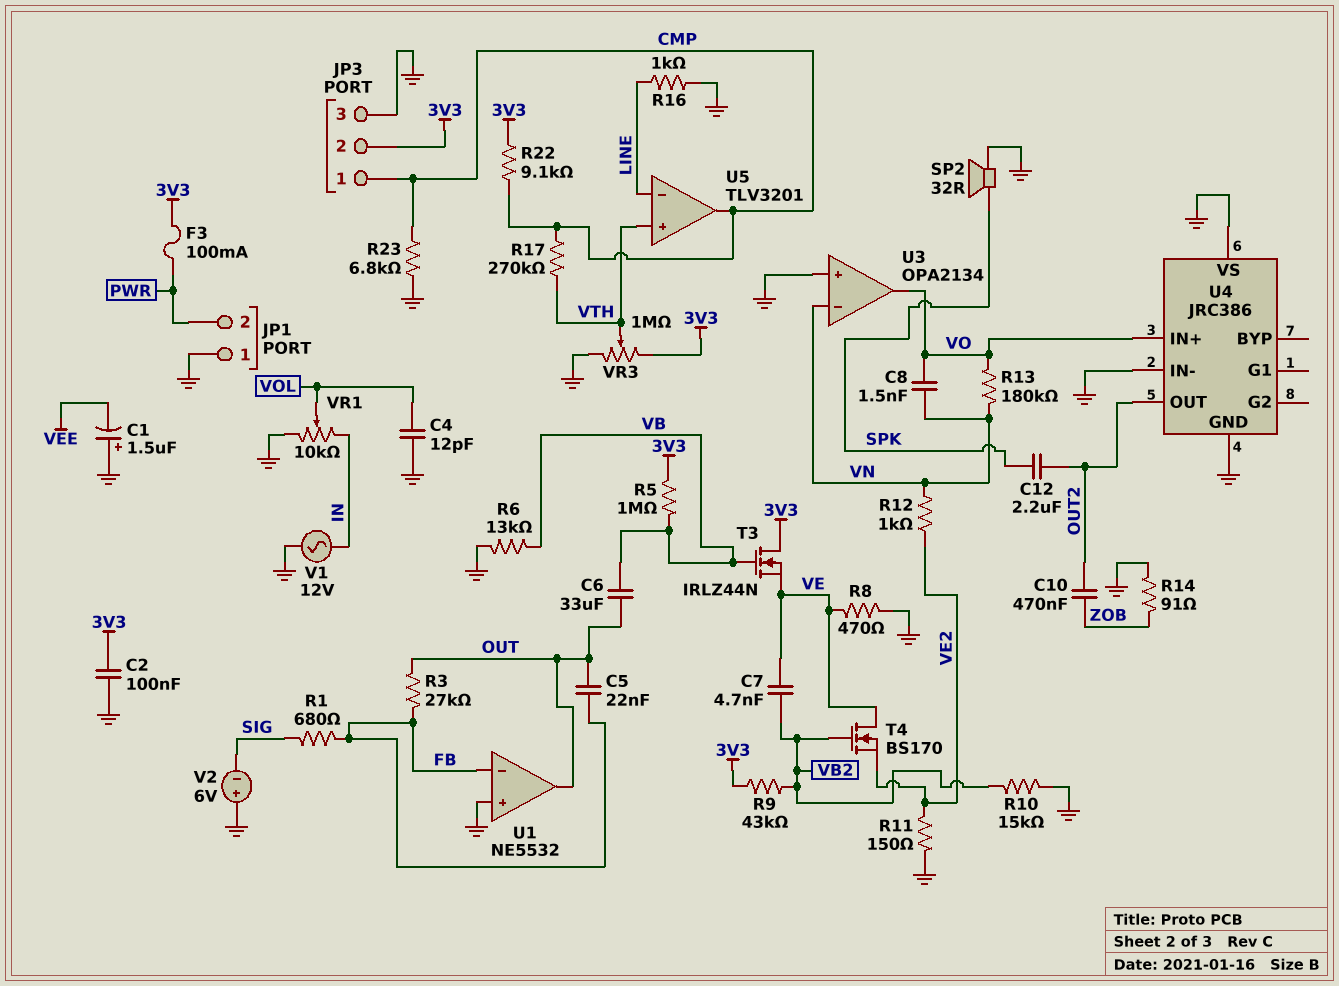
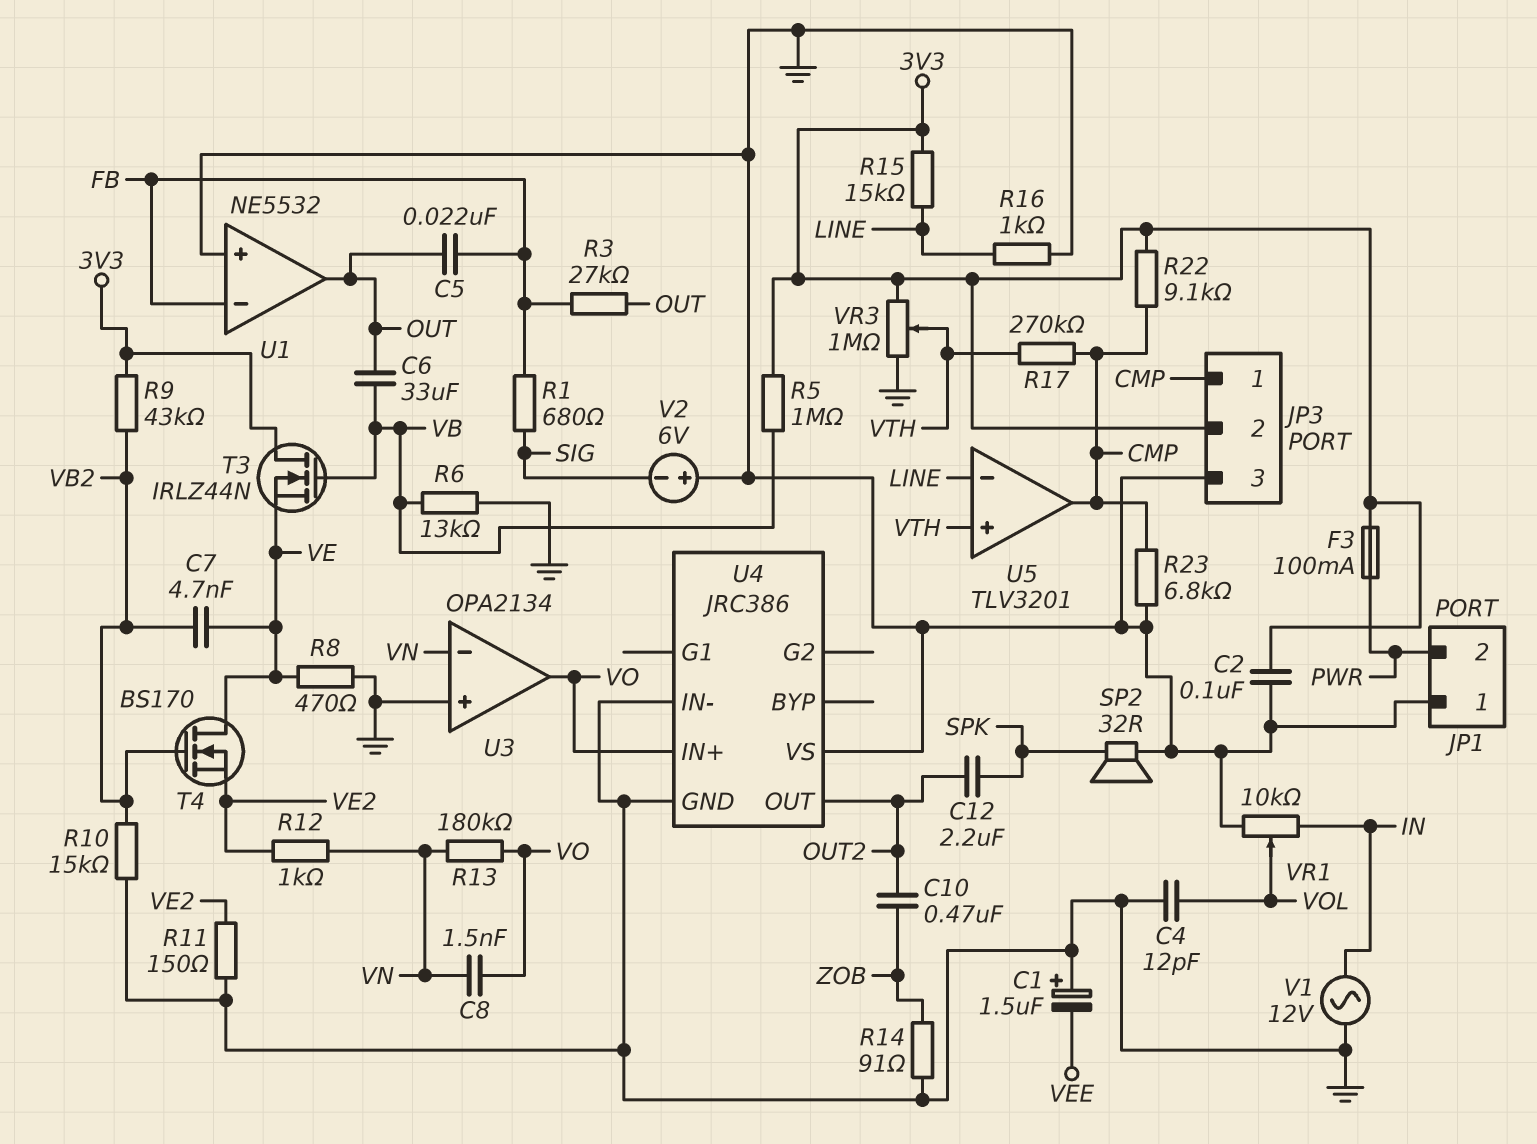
R15: none -> 15k (3V3, LINE)

